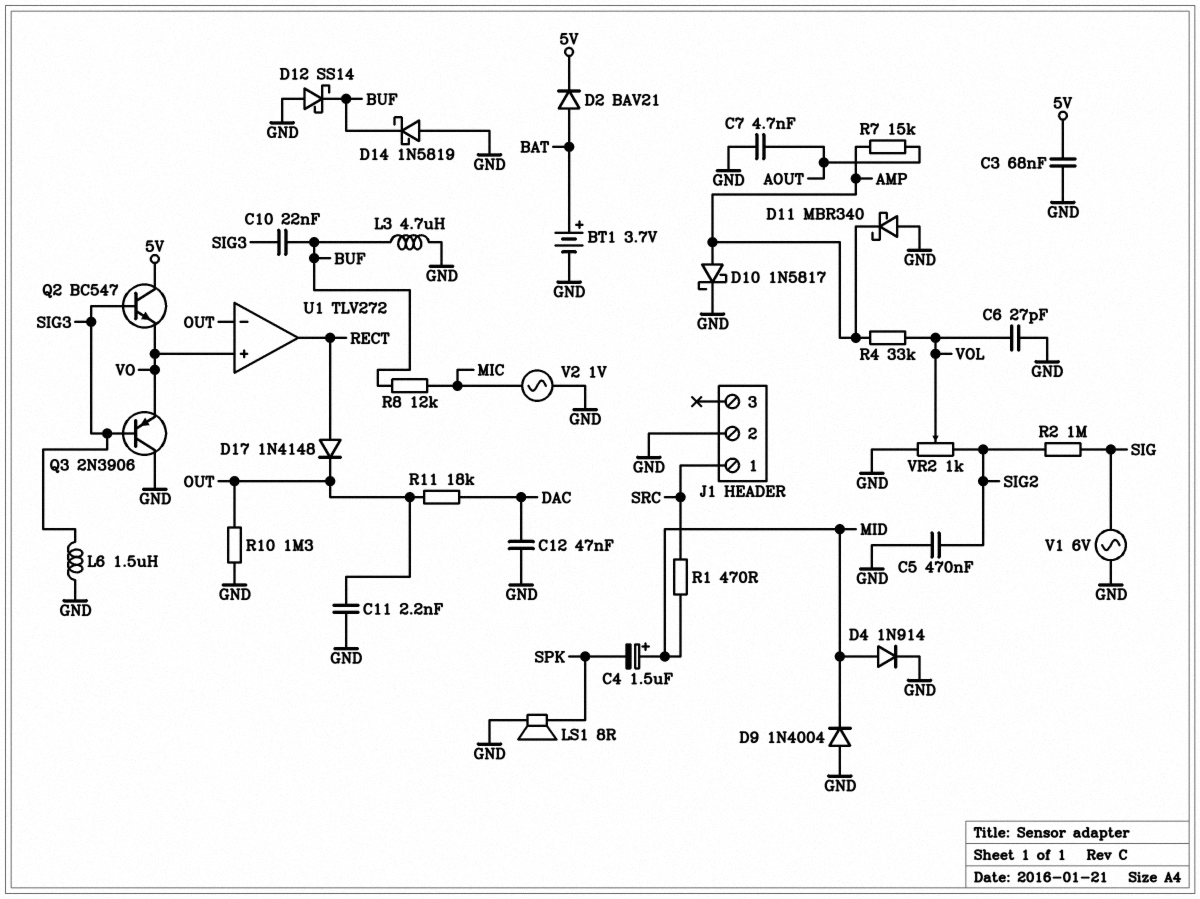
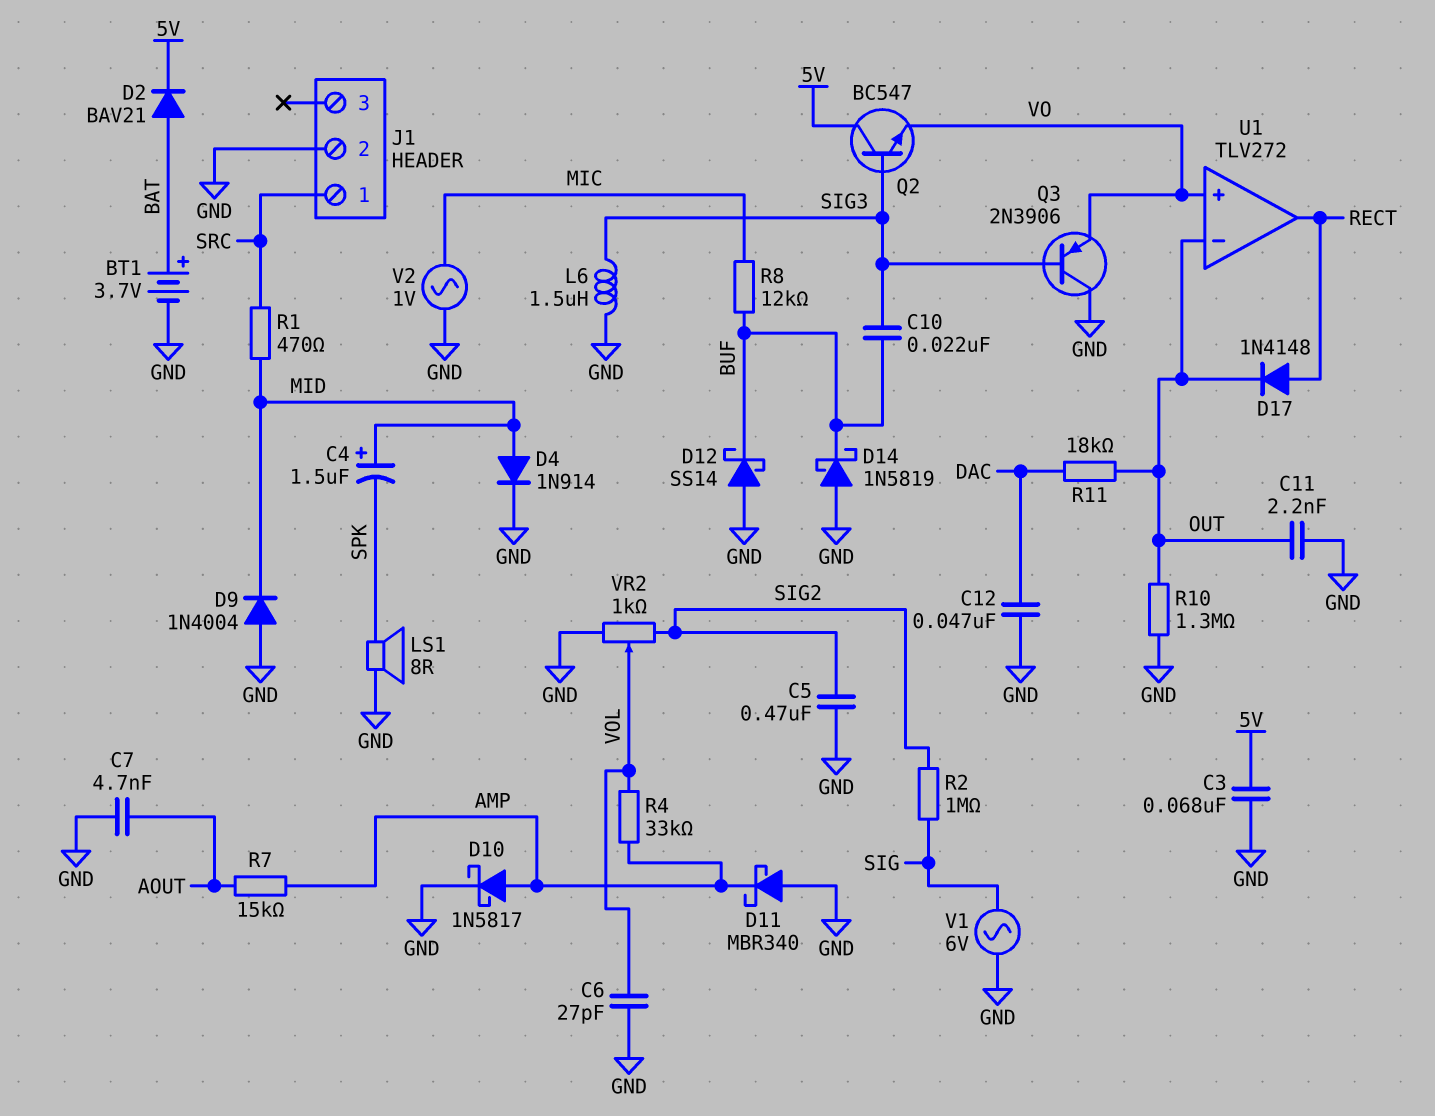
L3: 4.7uH (BUF, GND) -> none

